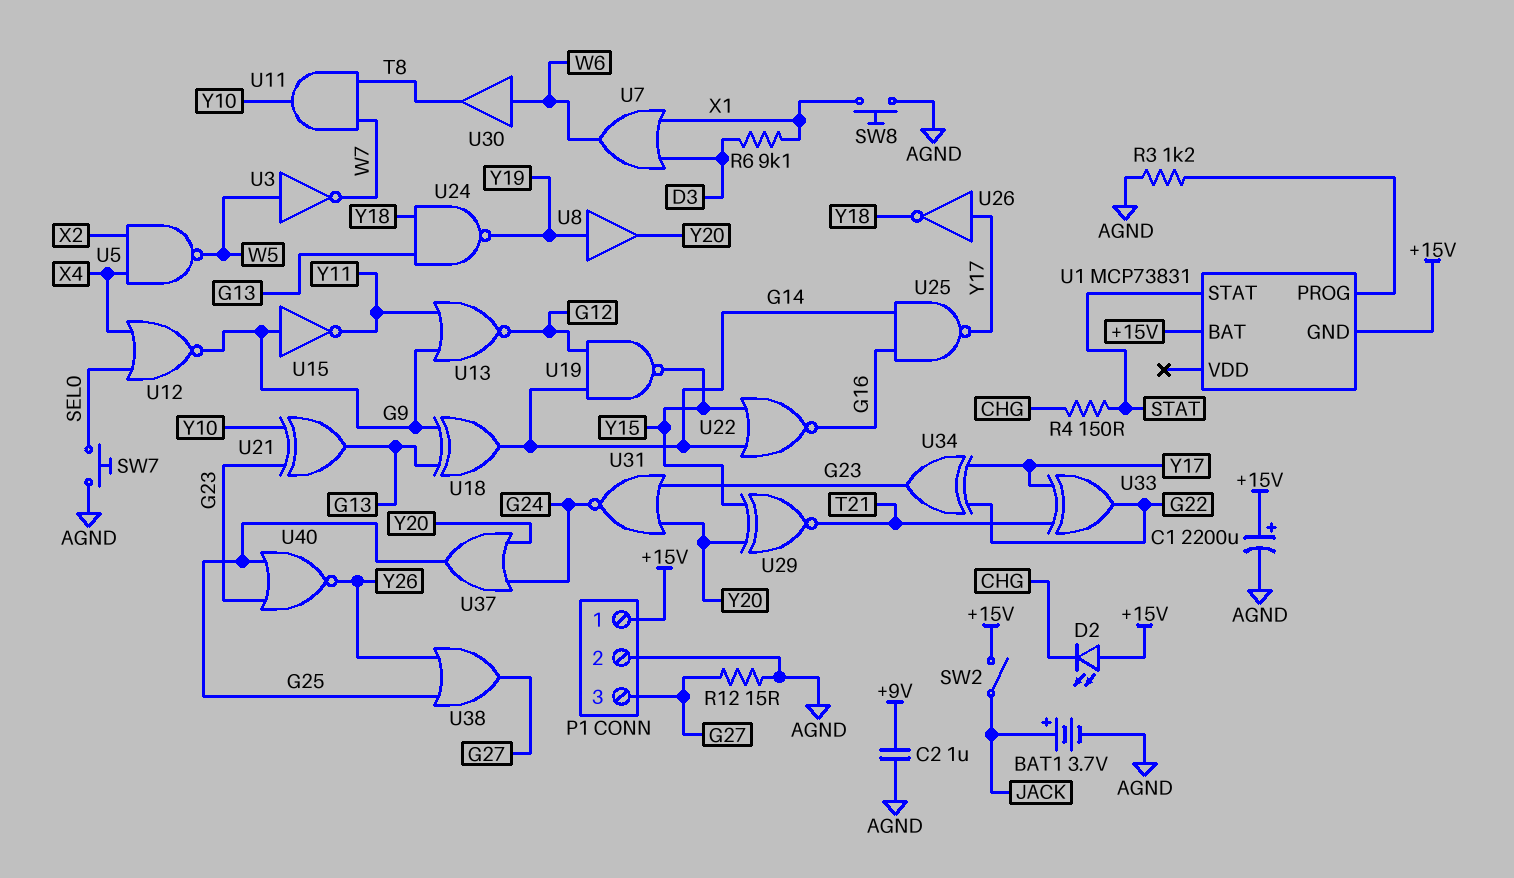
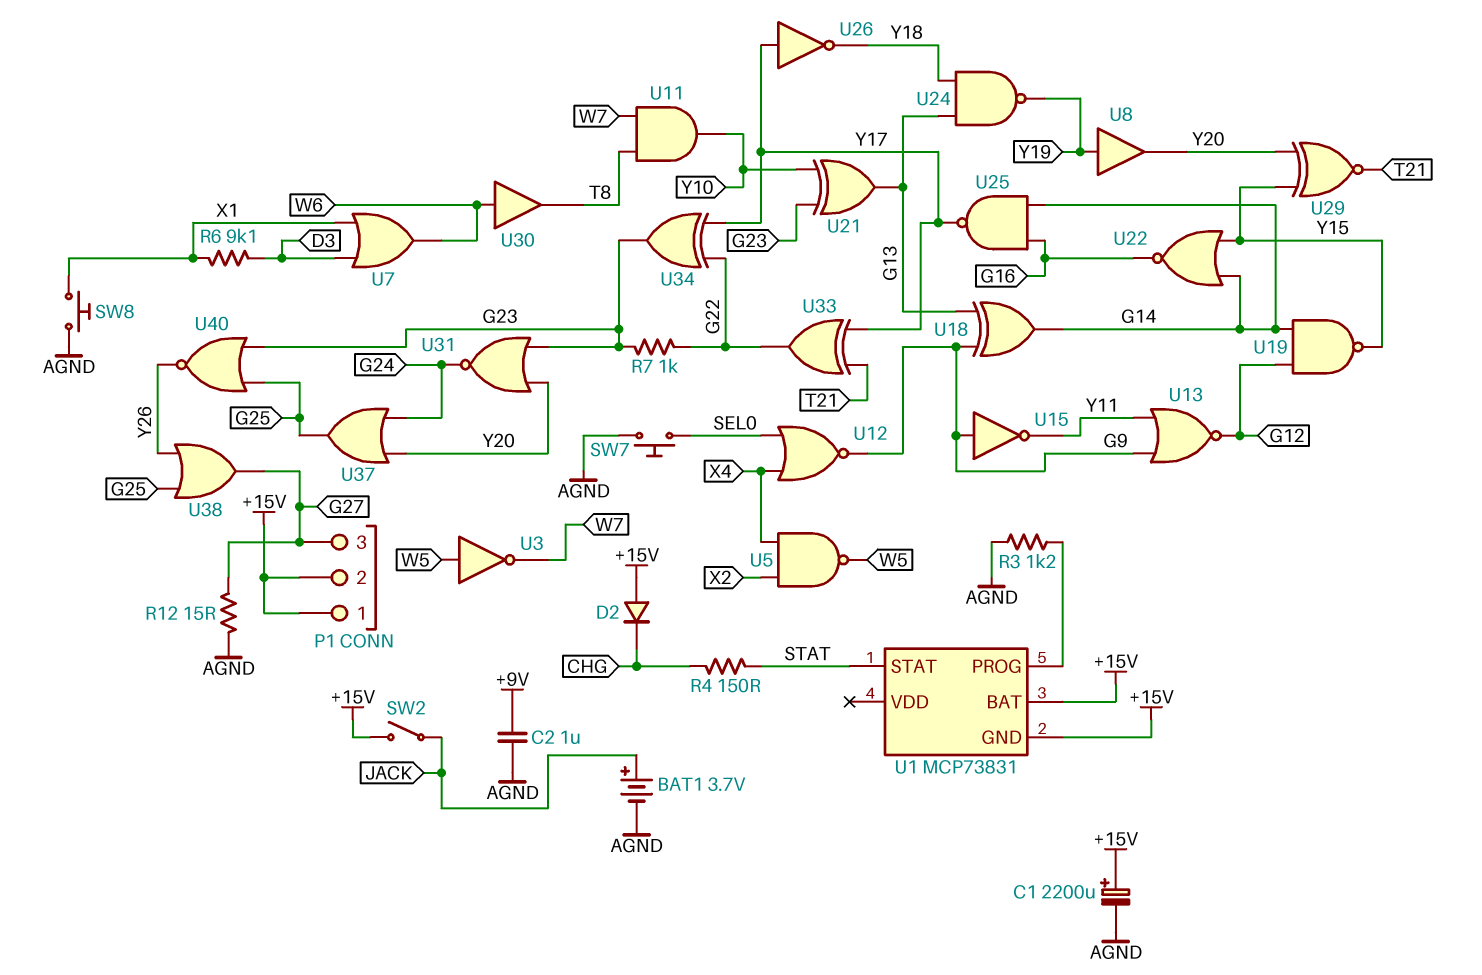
D2: LED (A +15V, K CHG) -> diode (A +15V, K CHG)
P1 pin 2: AGND -> +15V
R7: none -> 1k (G22, G23)

